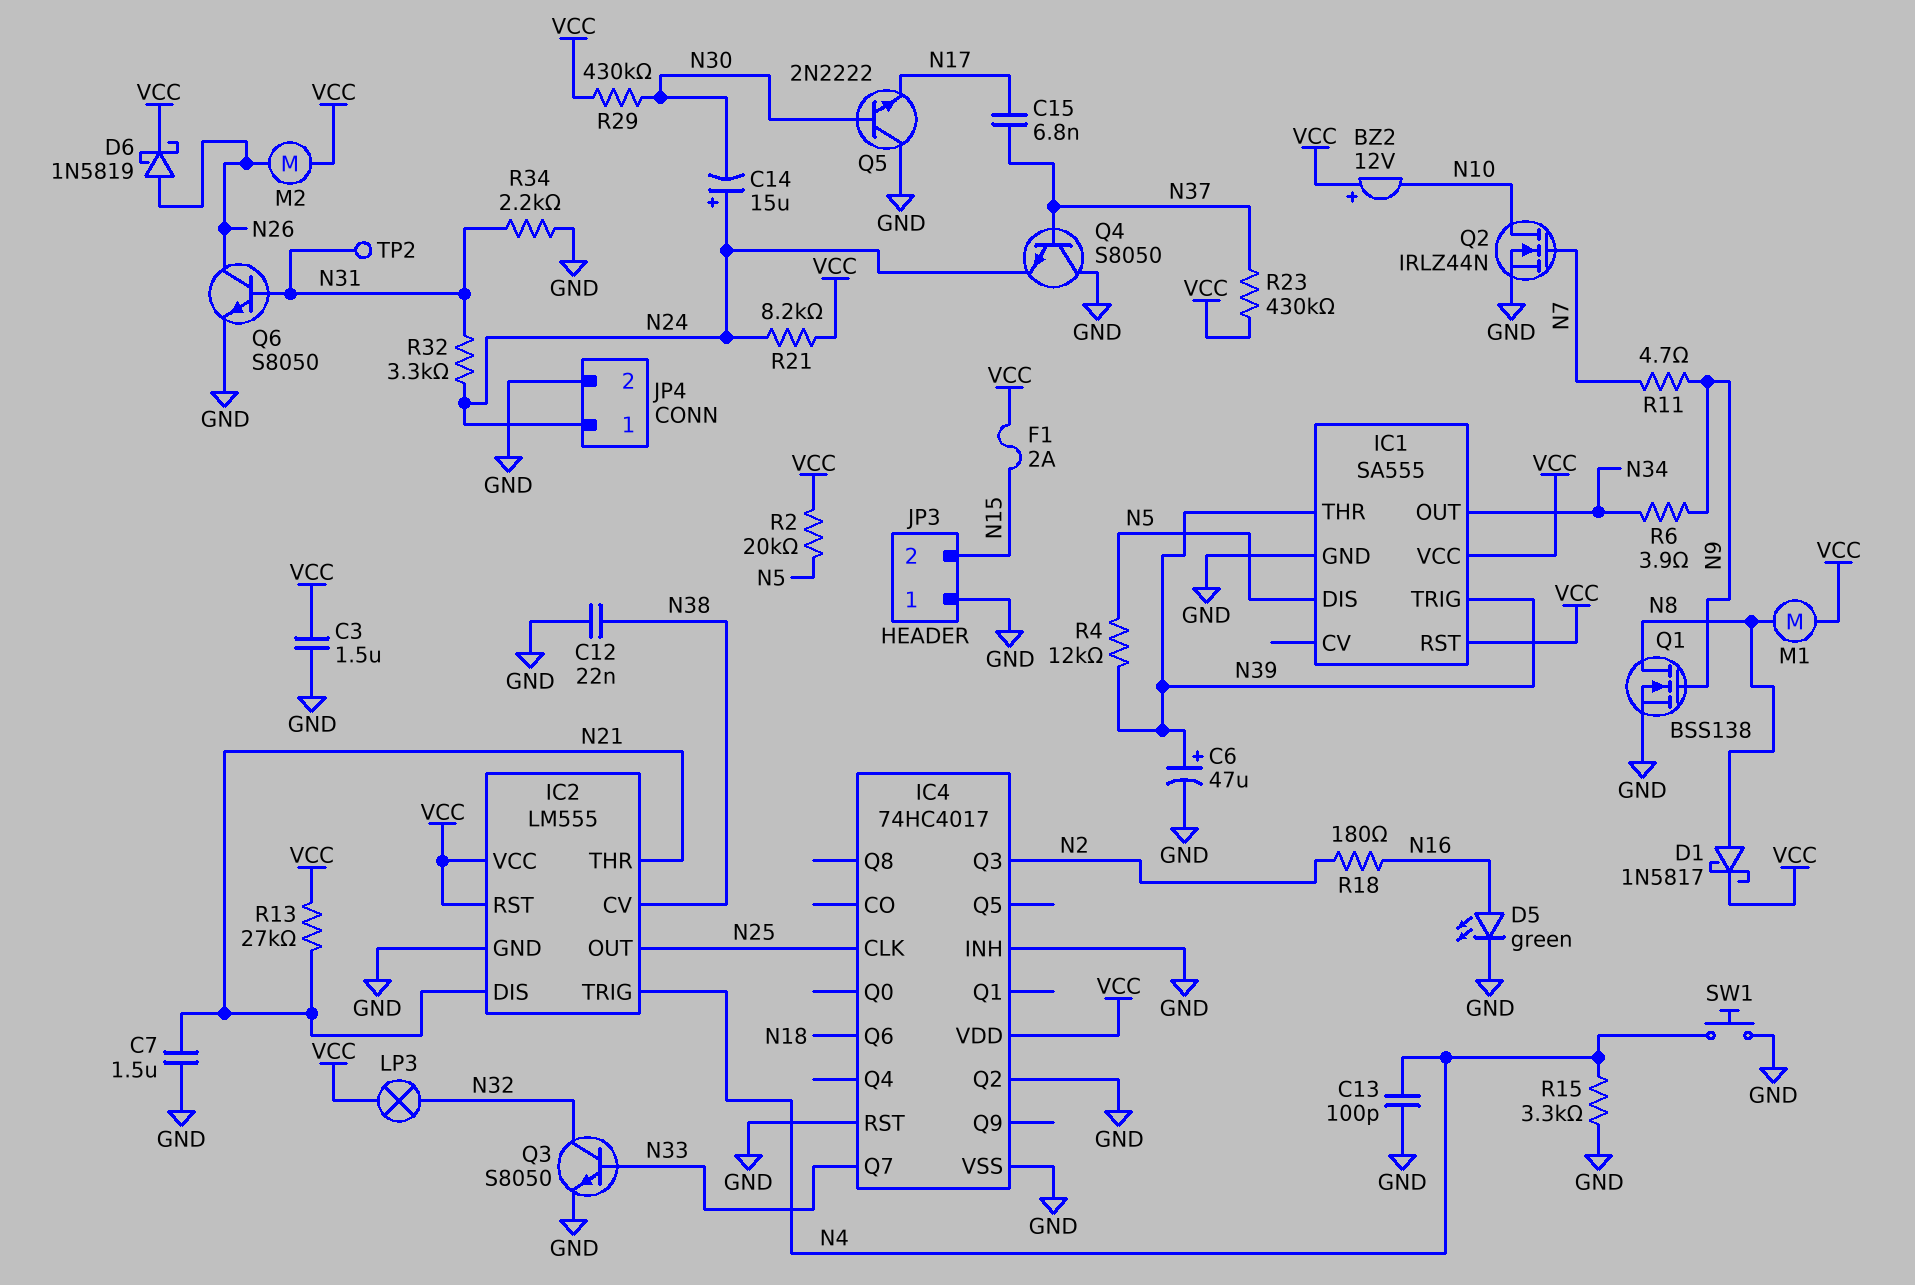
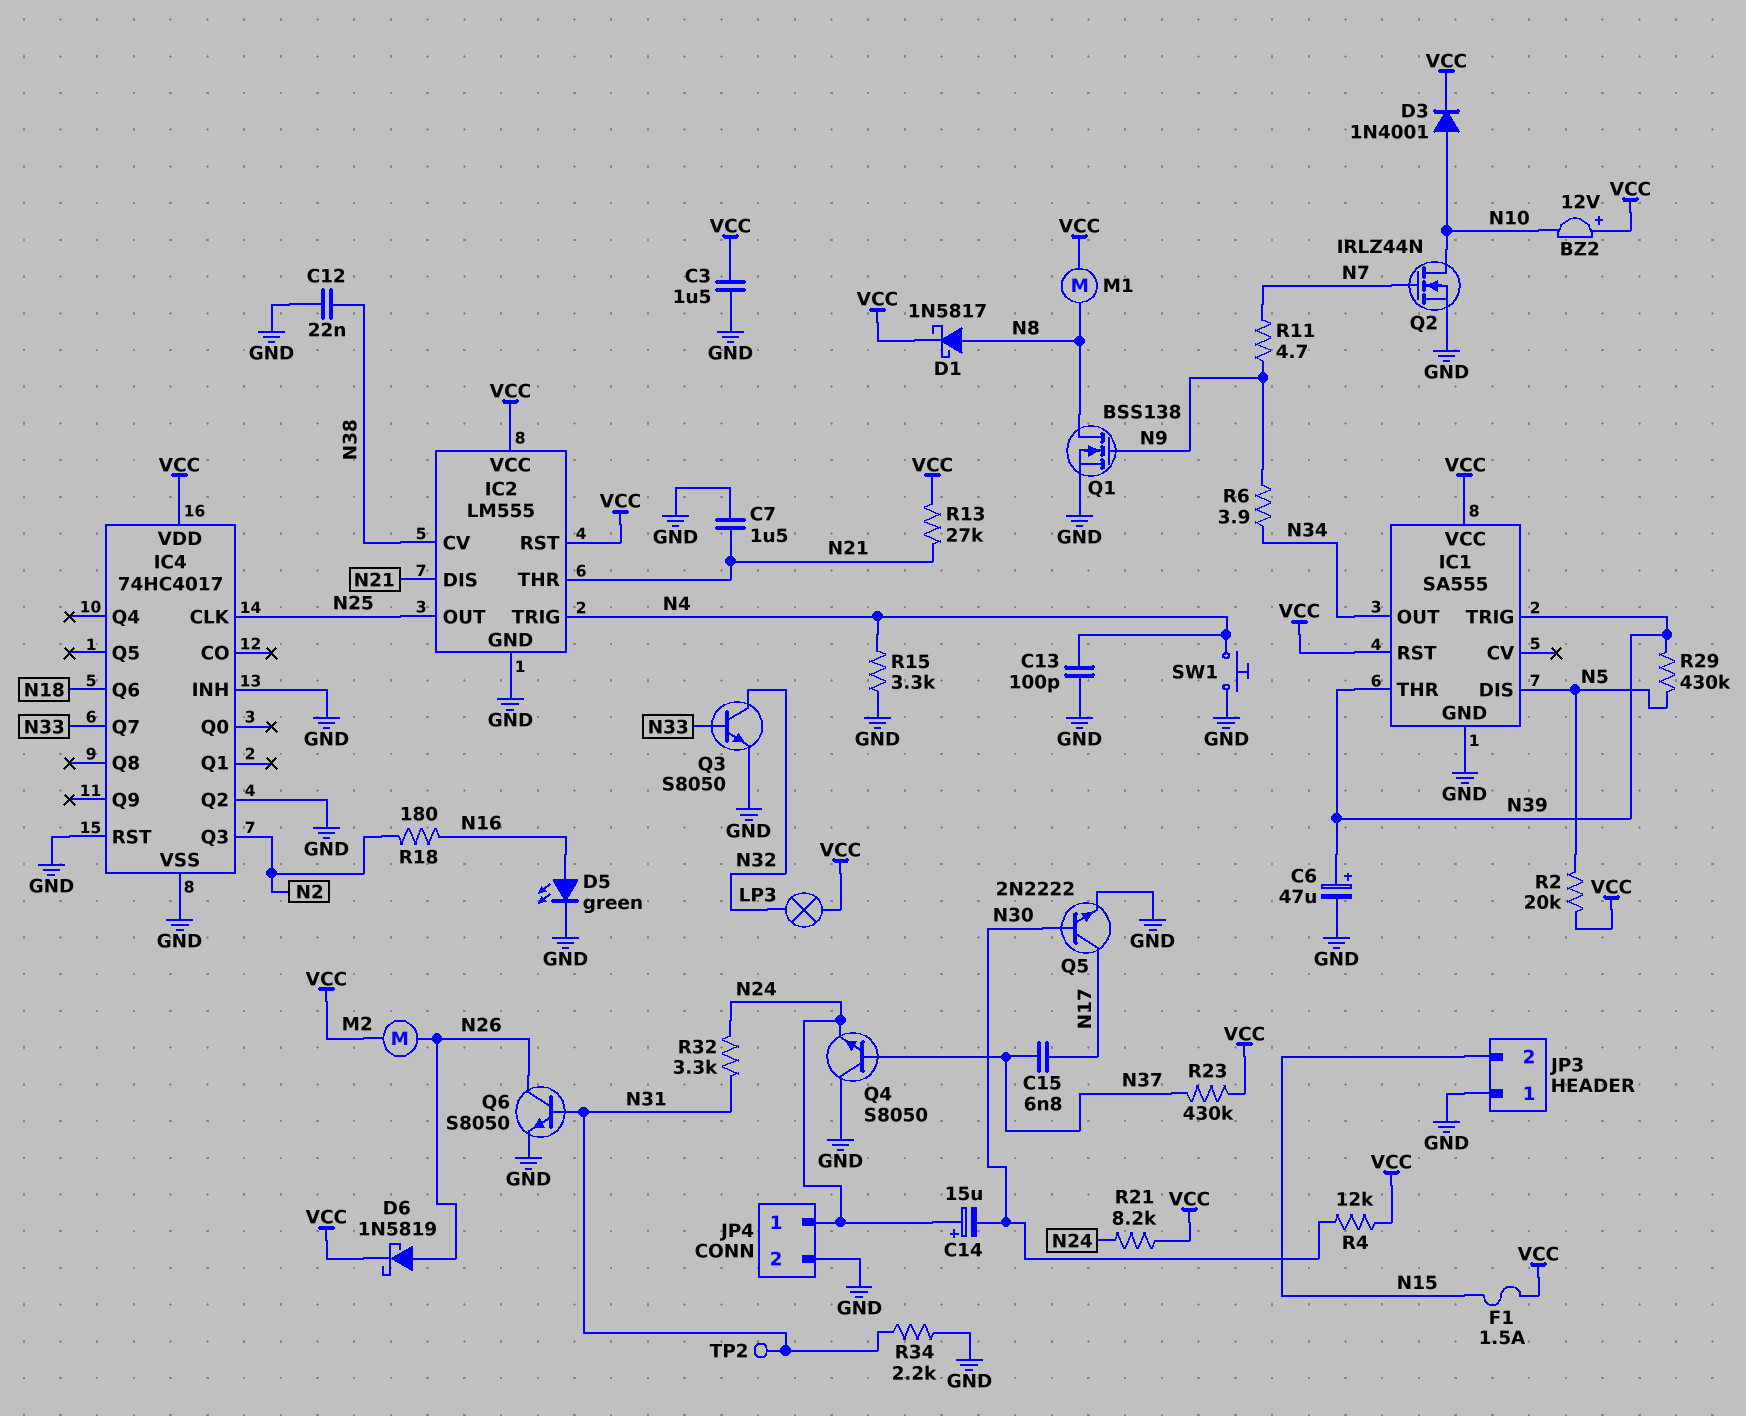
D3: none -> diode 1N4001 (A N10, K VCC)
F1: 2A (N15, VCC) -> 1.5A (N15, VCC)
Q5: NPN 2N2222 (B N30, C GND, E N17) -> NPN 2N2222 (B N30, C N17, E GND)
R4: 12k (N5, N39) -> 12k (N30, VCC)
R29: 430k (N30, VCC) -> 430k (N5, N39)

